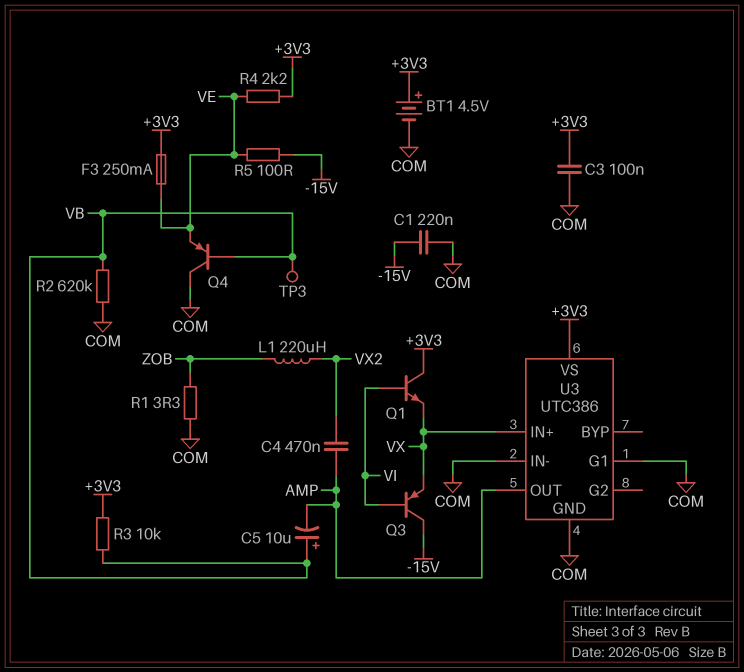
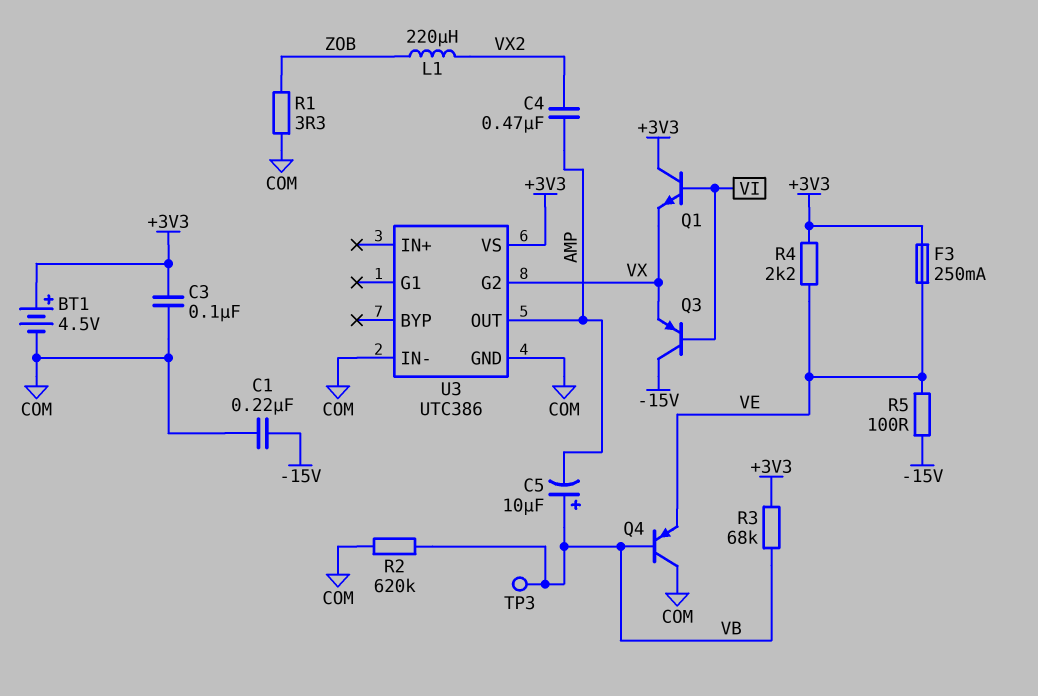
R3: 10k (+3V3, VB) -> 68k (+3V3, VB)
U3 pin G1: COM -> none
U3 pin G2: none -> VX
U3 pin IN+: VX -> none

